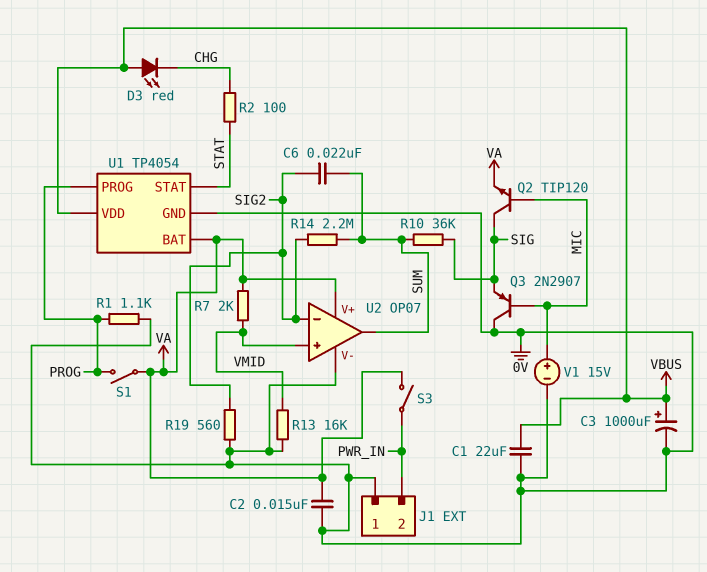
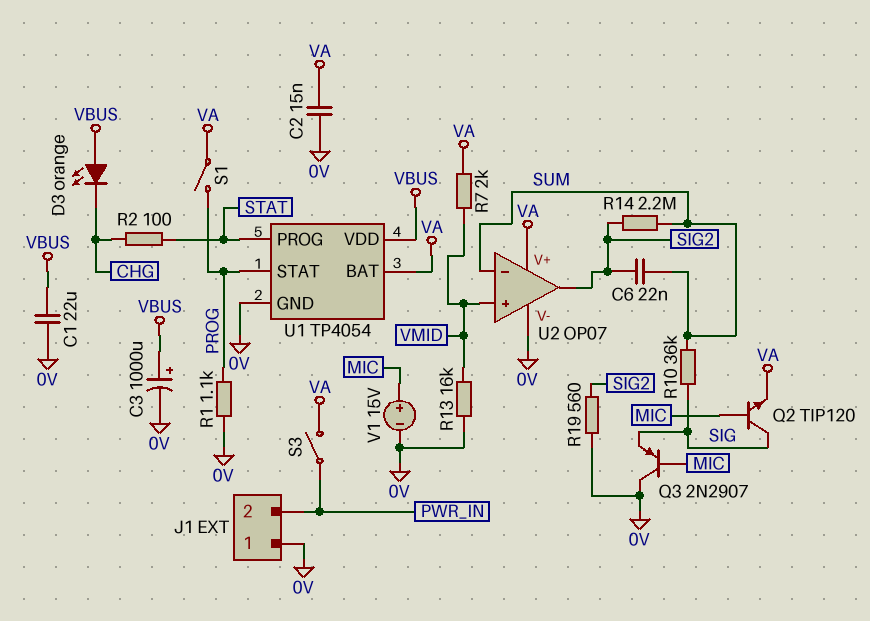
D3: LED red (A VBUS, K CHG) -> LED orange (A VBUS, K CHG)
U1 pin PROG: PROG -> STAT
U1 pin STAT: STAT -> PROG
U2 pin in-: SIG2 -> SUM
U2 pin out: SUM -> SIG2

